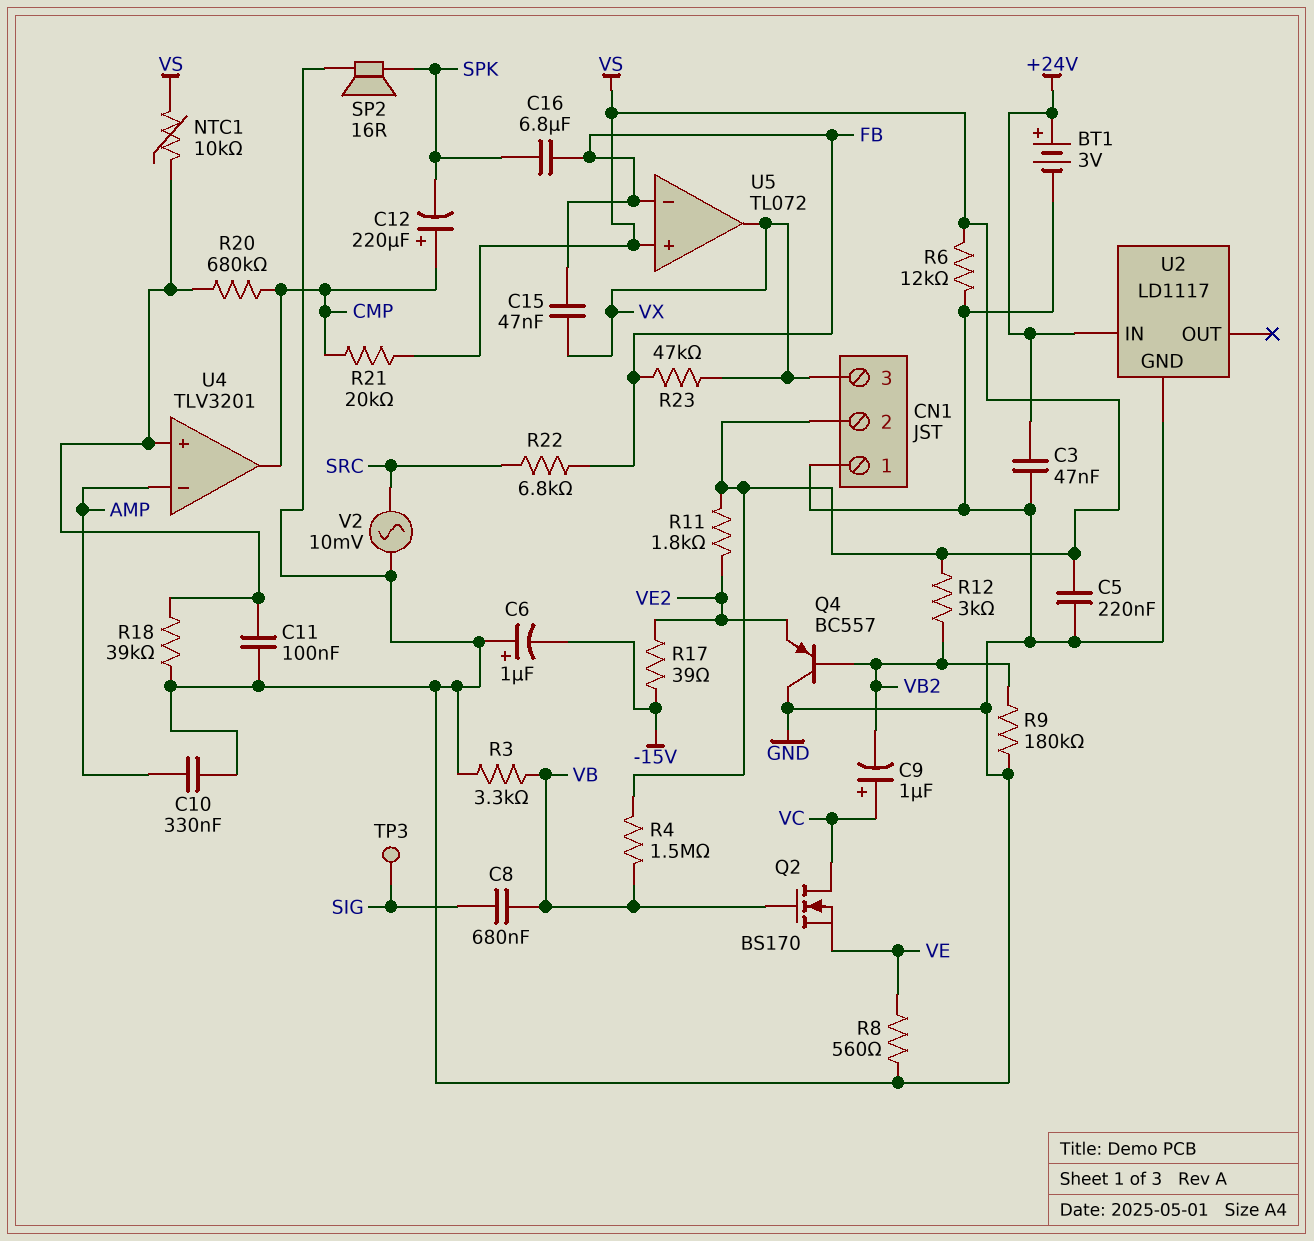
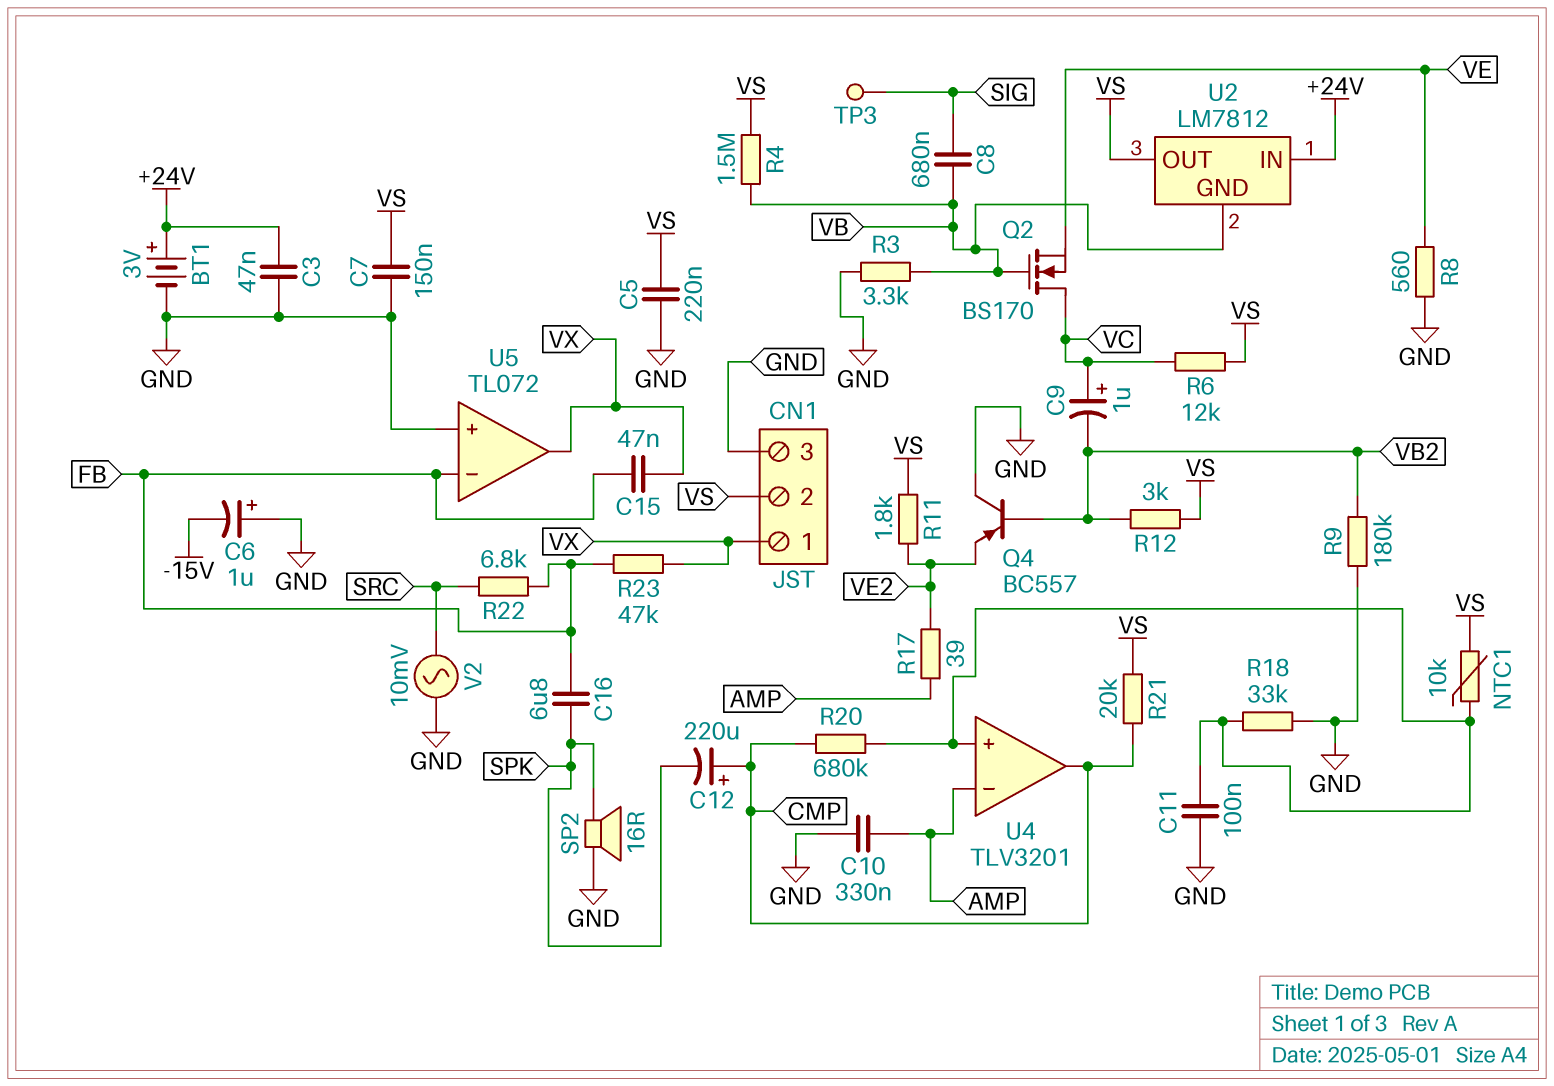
C7: none -> 150nF (GND, VS)
CN1 pin 1: GND -> VX
CN1 pin 3: VX -> GND
R6: 12k (GND, VS) -> 12k (VC, VS)
R17: 39 (-15V, VE2) -> 39 (AMP, VE2)
R18: 39k (GND, U4/in+) -> 33k (GND, U4/in+)
U2: LD1117 -> LM7812
U2 pin GND: GND -> VB
U2 pin OUT: none -> VS
U5 pin in+: VS -> GND

